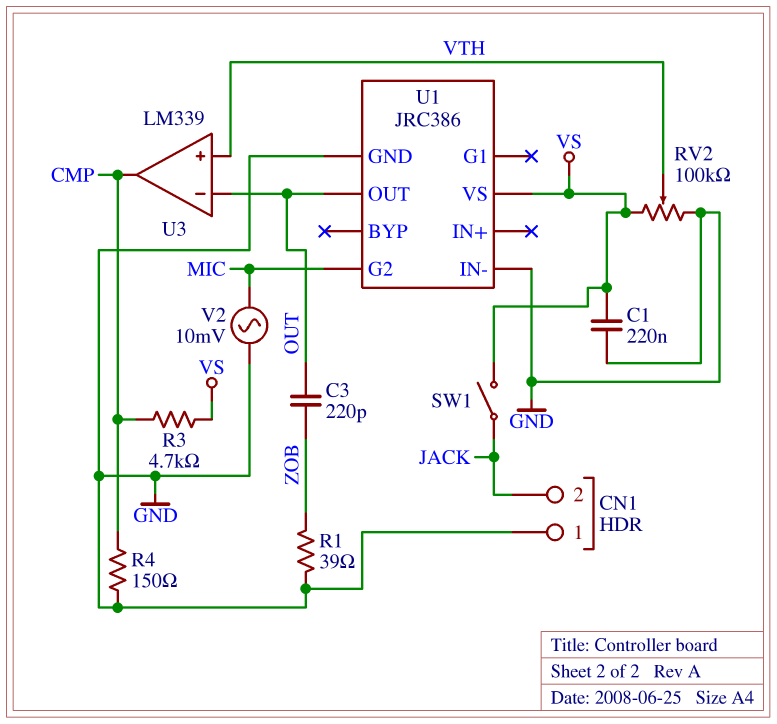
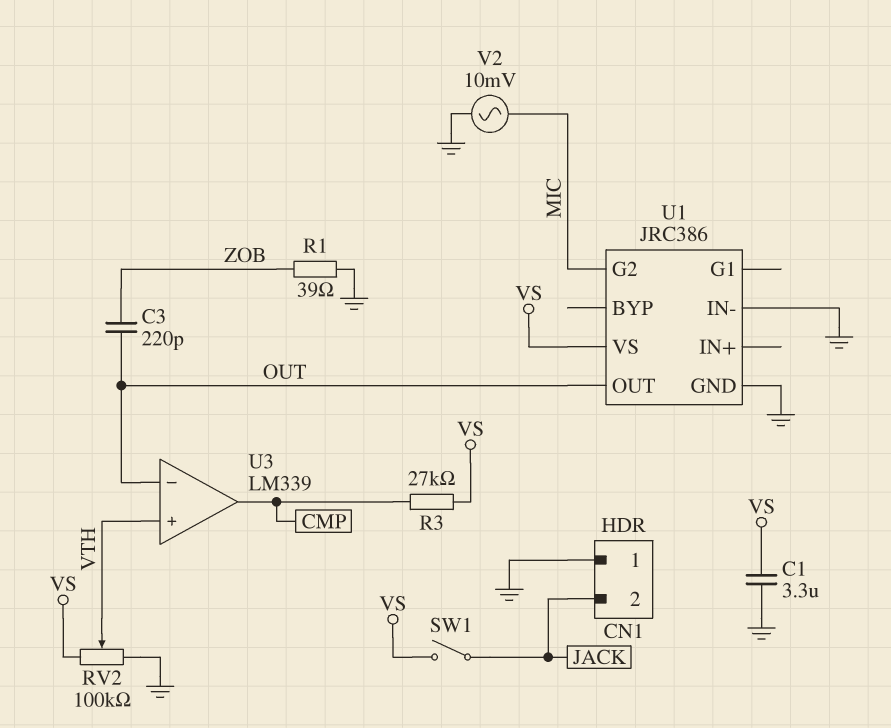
C1: 220nF (GND, VS) -> 3.3uF (GND, VS)
R3: 4.7k (CMP, VS) -> 27k (CMP, VS)
R4: 150 (CMP, GND) -> none

